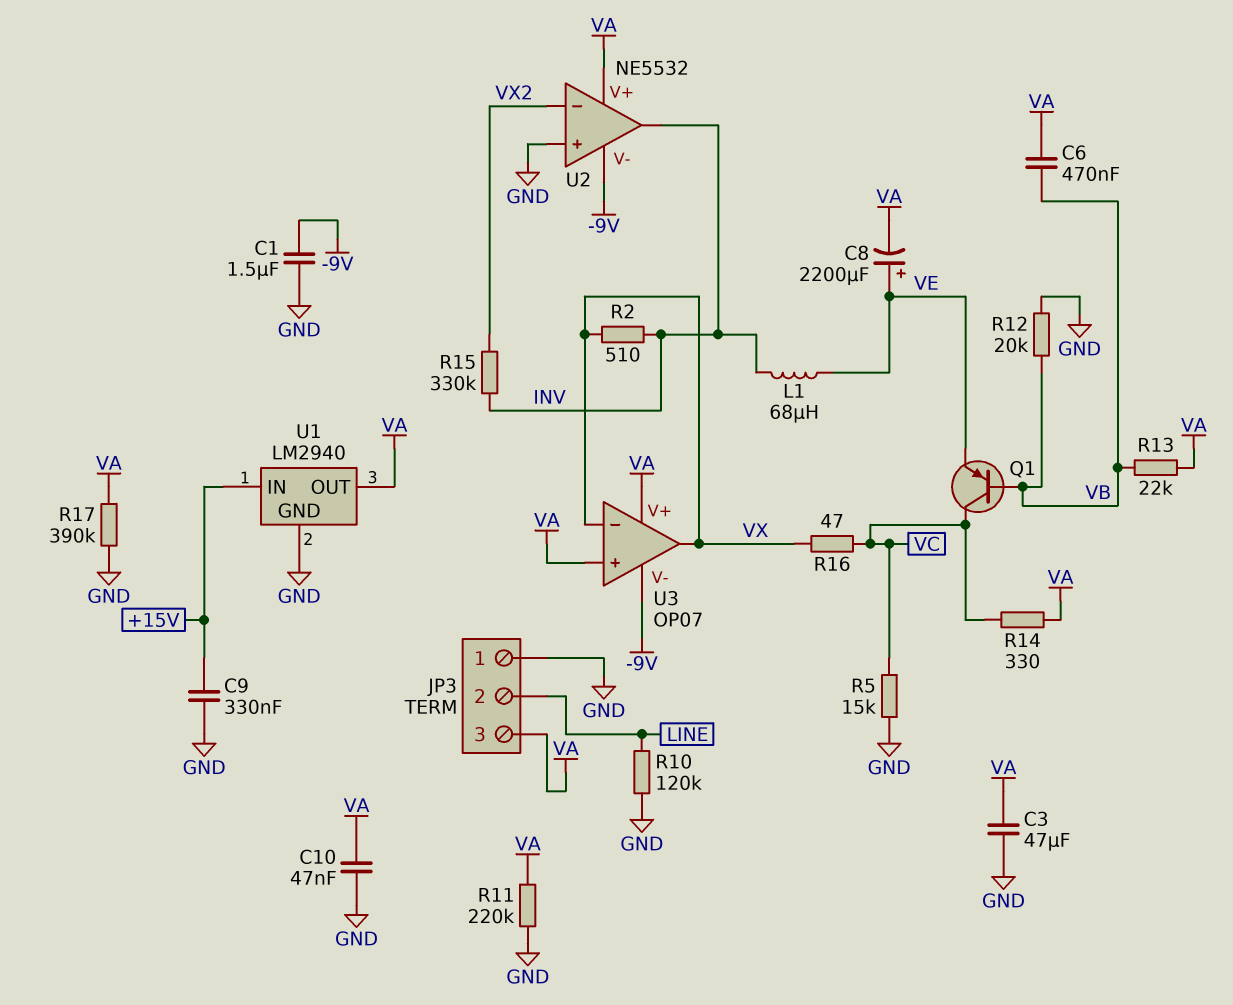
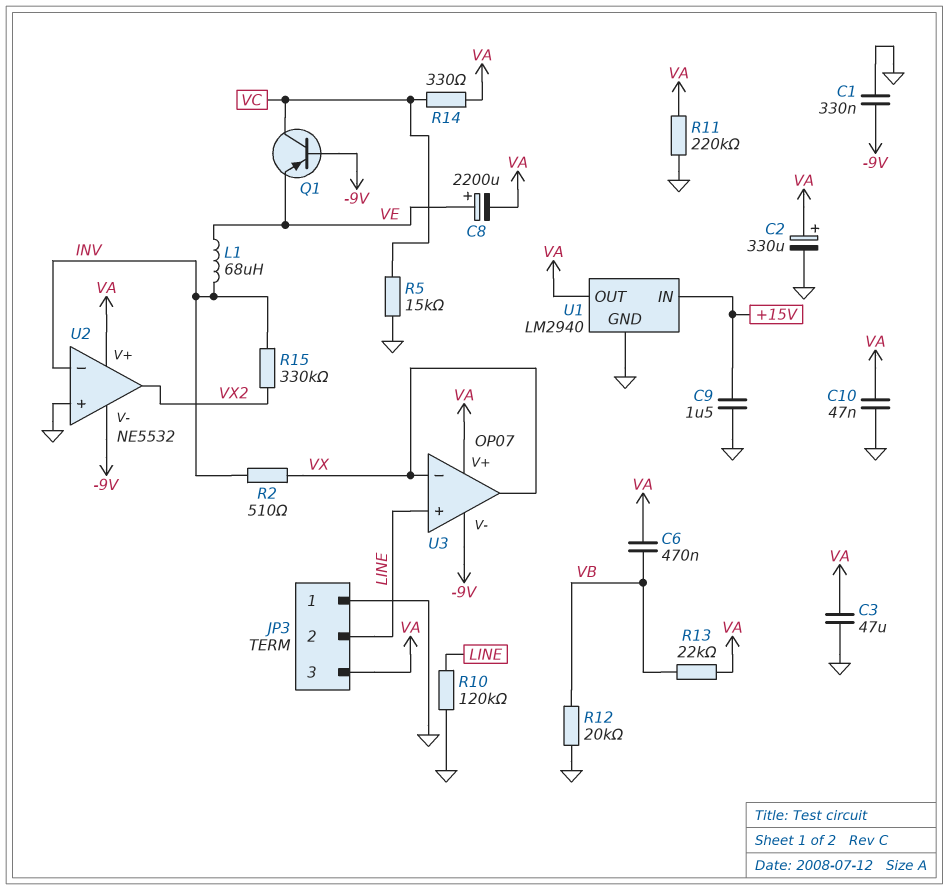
C1: 1.5uF (-9V, GND) -> 330nF (-9V, GND)
C2: none -> 330uF (plus VA, minus GND)
C9: 330nF (+15V, GND) -> 1.5uF (+15V, GND)
Q1: PNP (B VB, C VC, E VE) -> PNP (B -9V, C VC, E VE)
R16: 47 (VC, VX) -> none
R17: 390k (GND, VA) -> none
U2 pin in-: VX2 -> INV
U2 pin out: INV -> VX2
U3 pin in+: VA -> LINE

